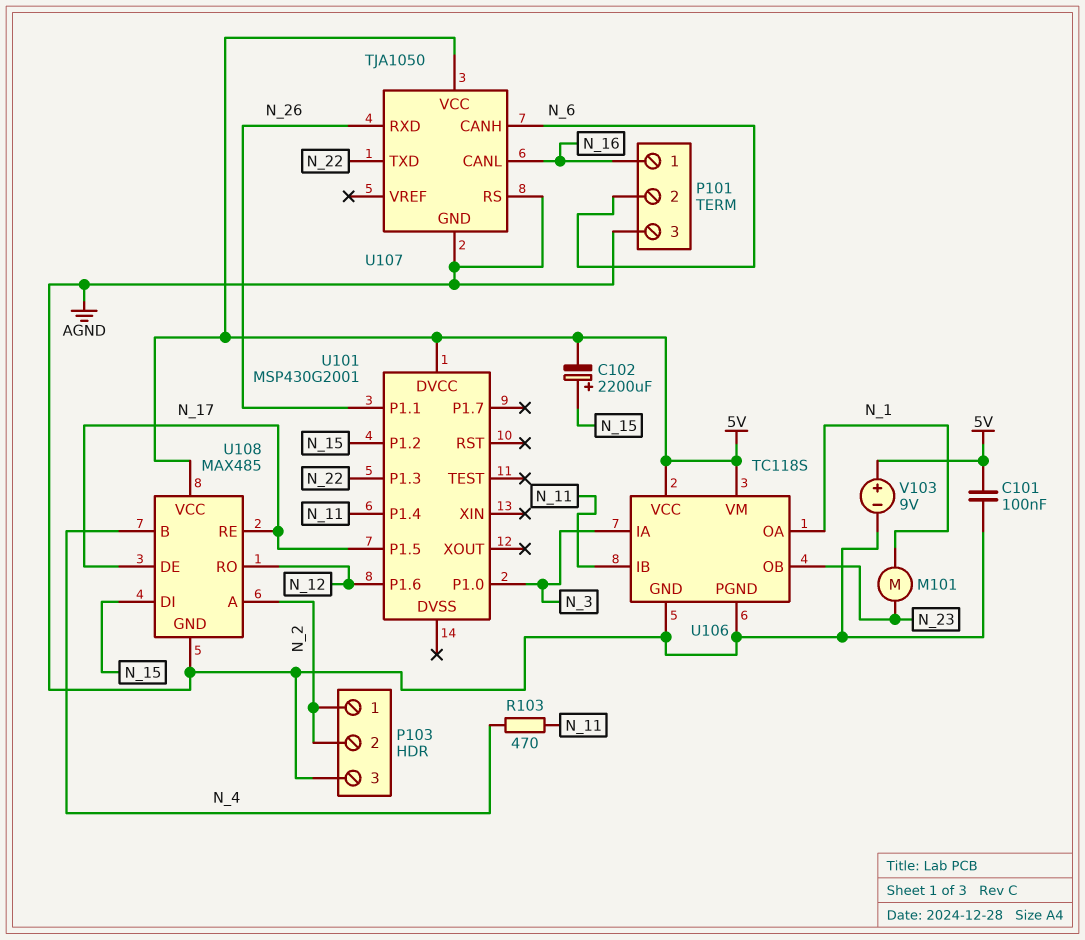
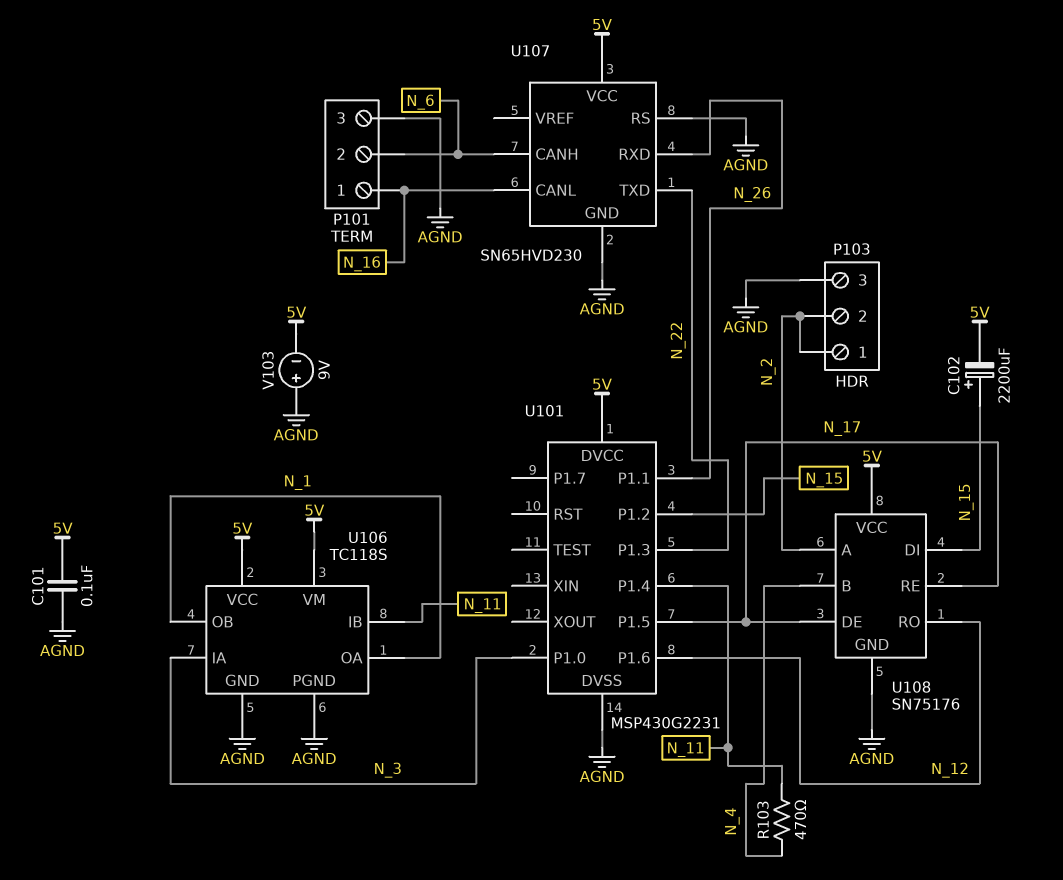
M101: motor (N_1, N_23) -> none
U101: MSP430G2001 -> MSP430G2231
U101 pin DVSS: none -> AGND
U106 pin OB: N_23 -> N_1
U107: TJA1050 -> SN65HVD230
U108: MAX485 -> SN75176
V103: 9V (plus 5V, minus AGND) -> 9V (plus AGND, minus 5V)

